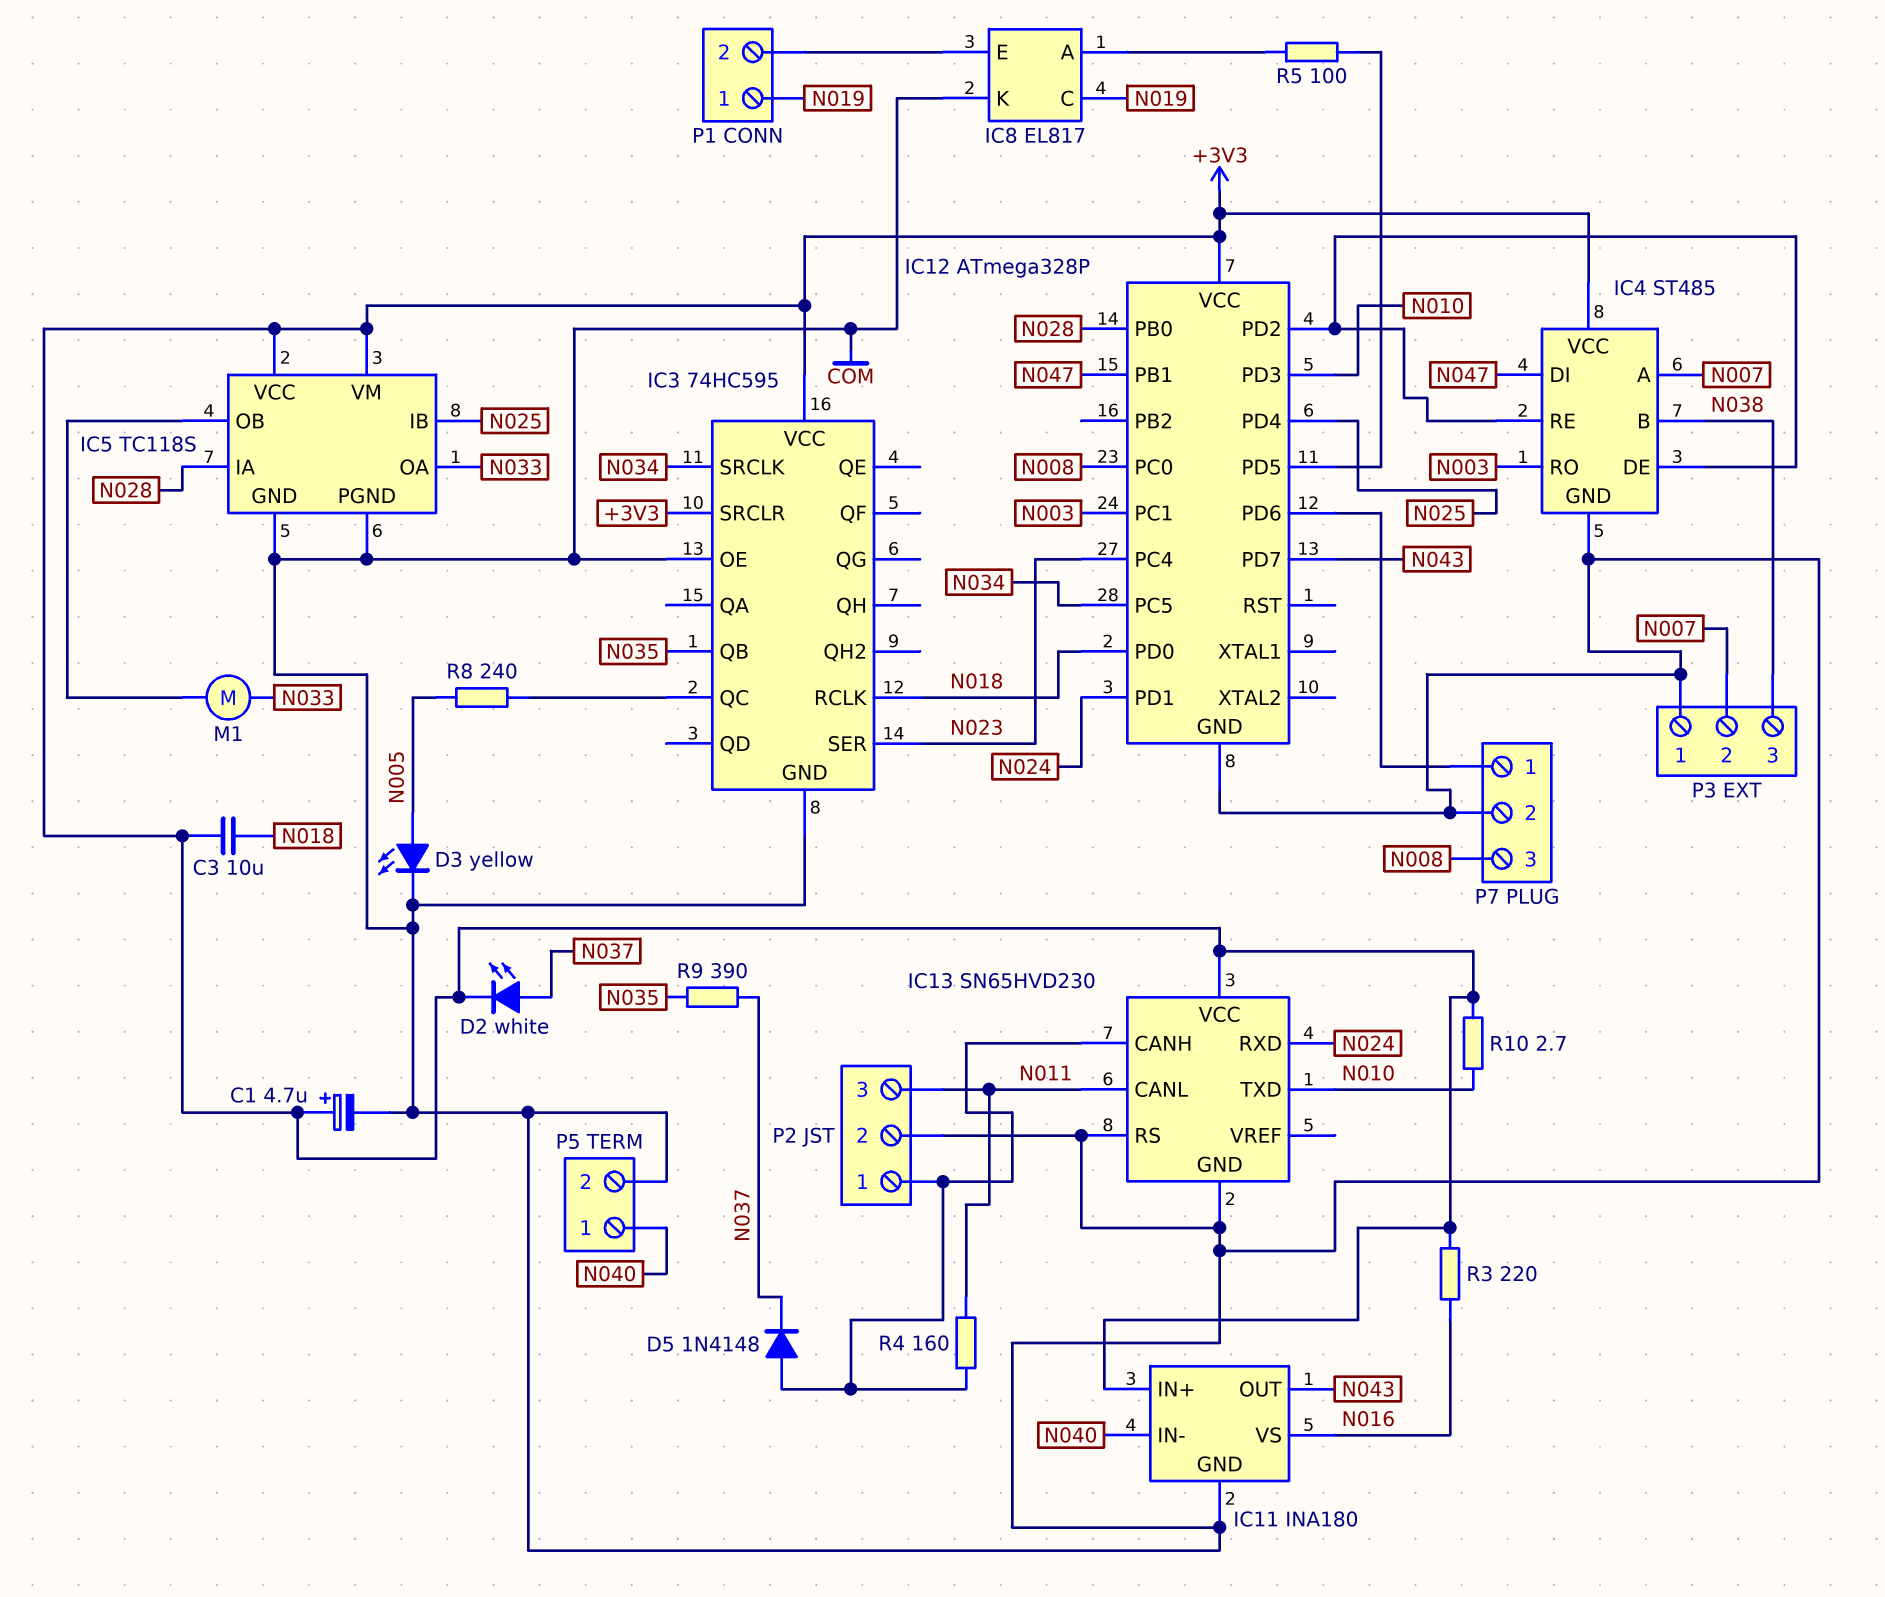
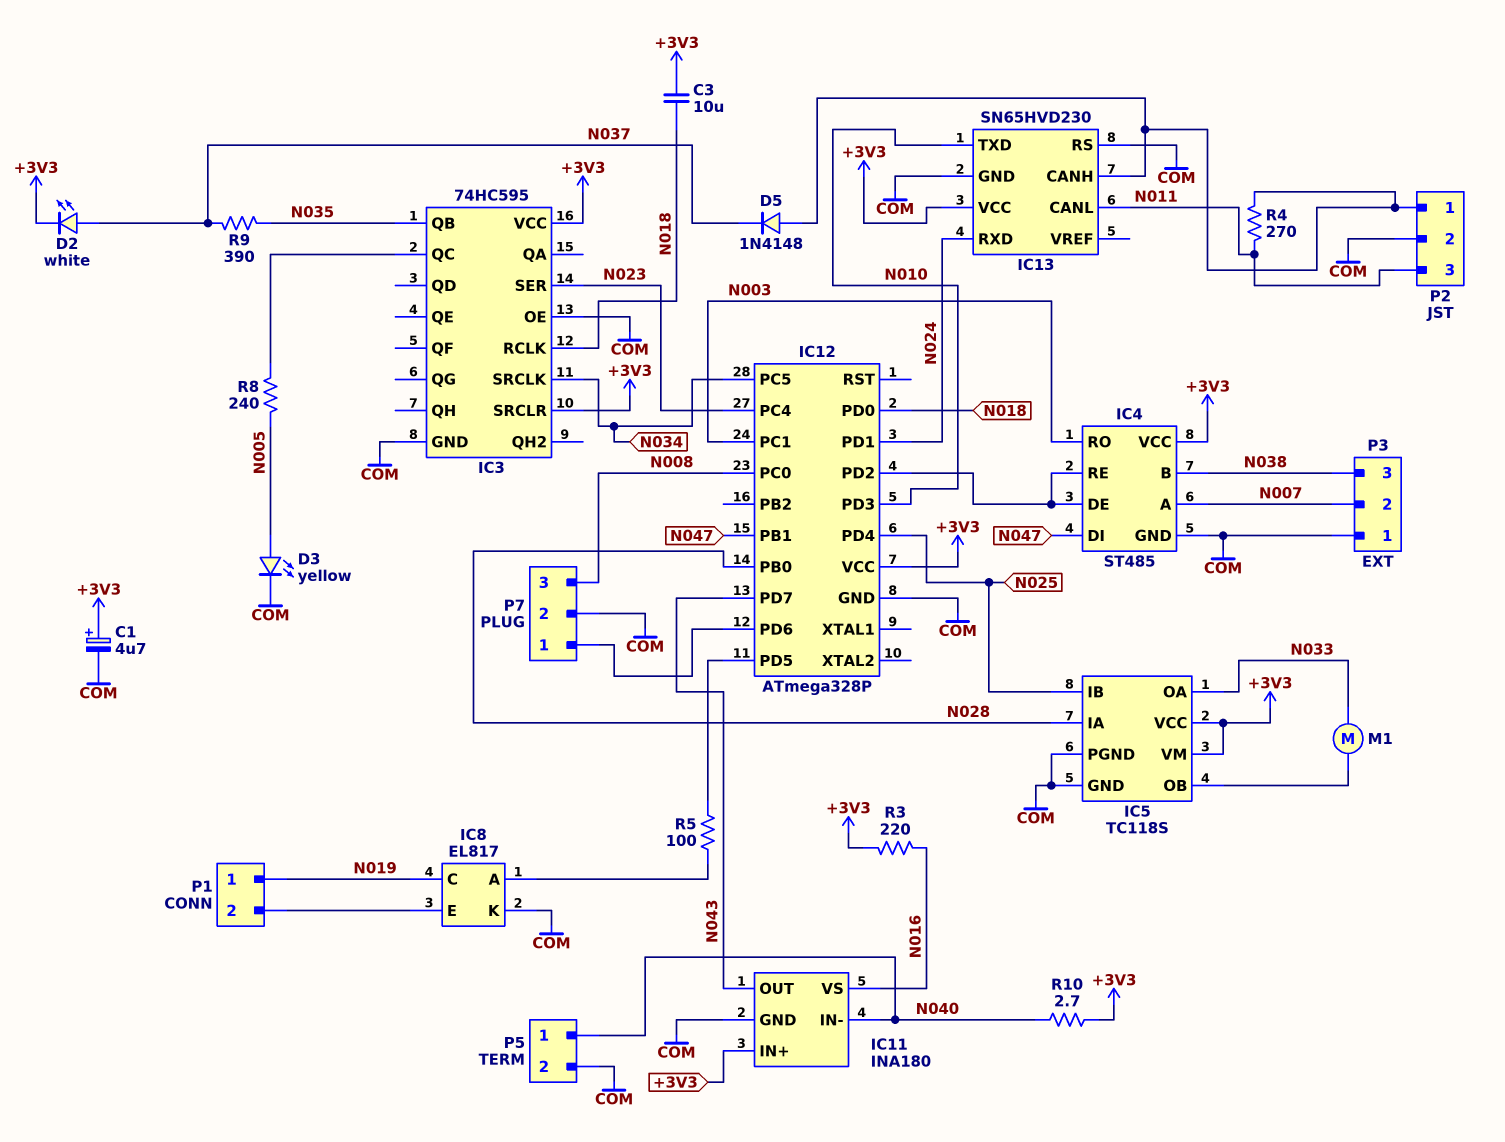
R4: 160 (IC13/CANH, N011) -> 270 (IC13/CANH, N011)
R10: 2.7 (+3V3, N010) -> 2.7 (+3V3, N040)

